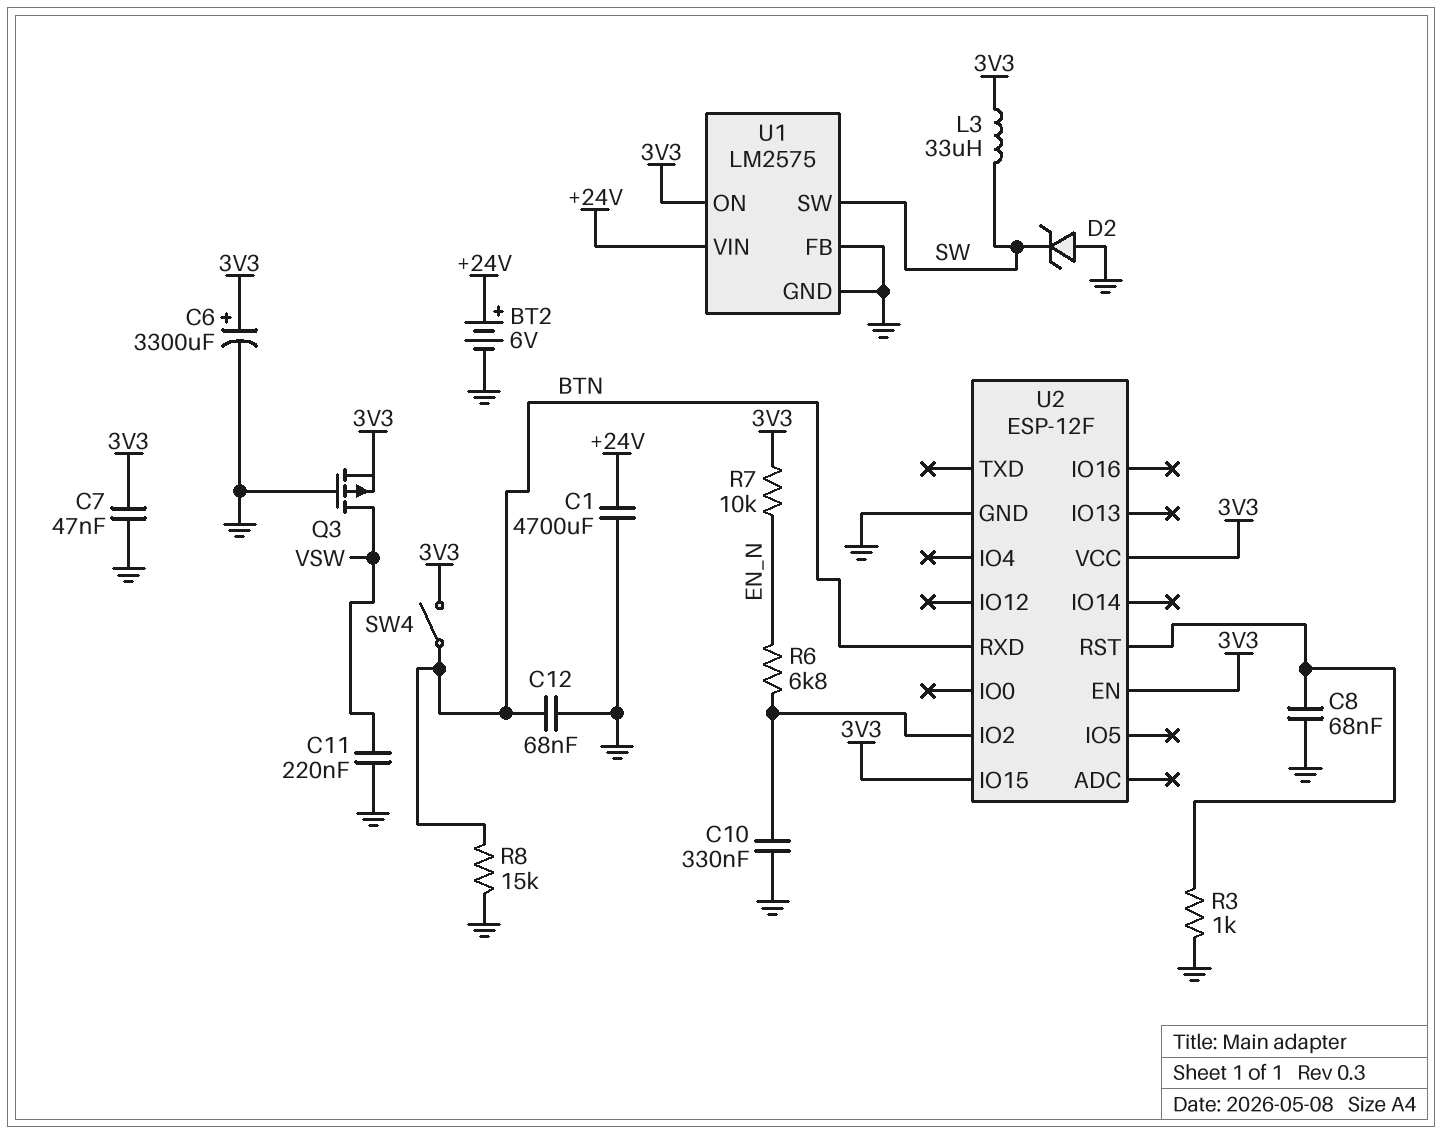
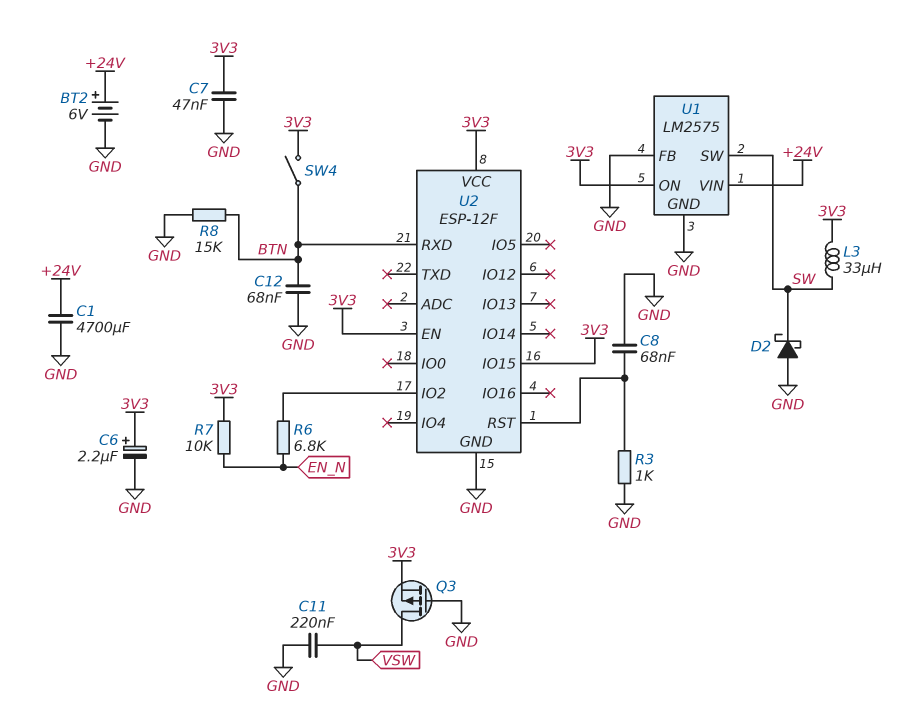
C6: 3300uF (plus 3V3, minus GND) -> 2.2uF (plus 3V3, minus GND)
C10: 330nF (GND, U2/IO2) -> none
D2: zener (A GND, K SW) -> schottky (A GND, K SW)

